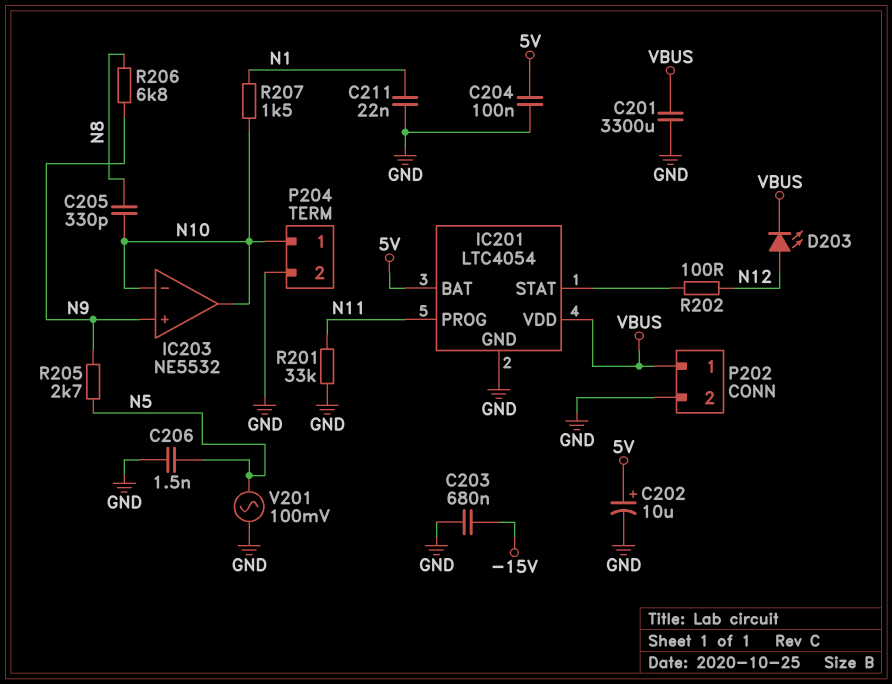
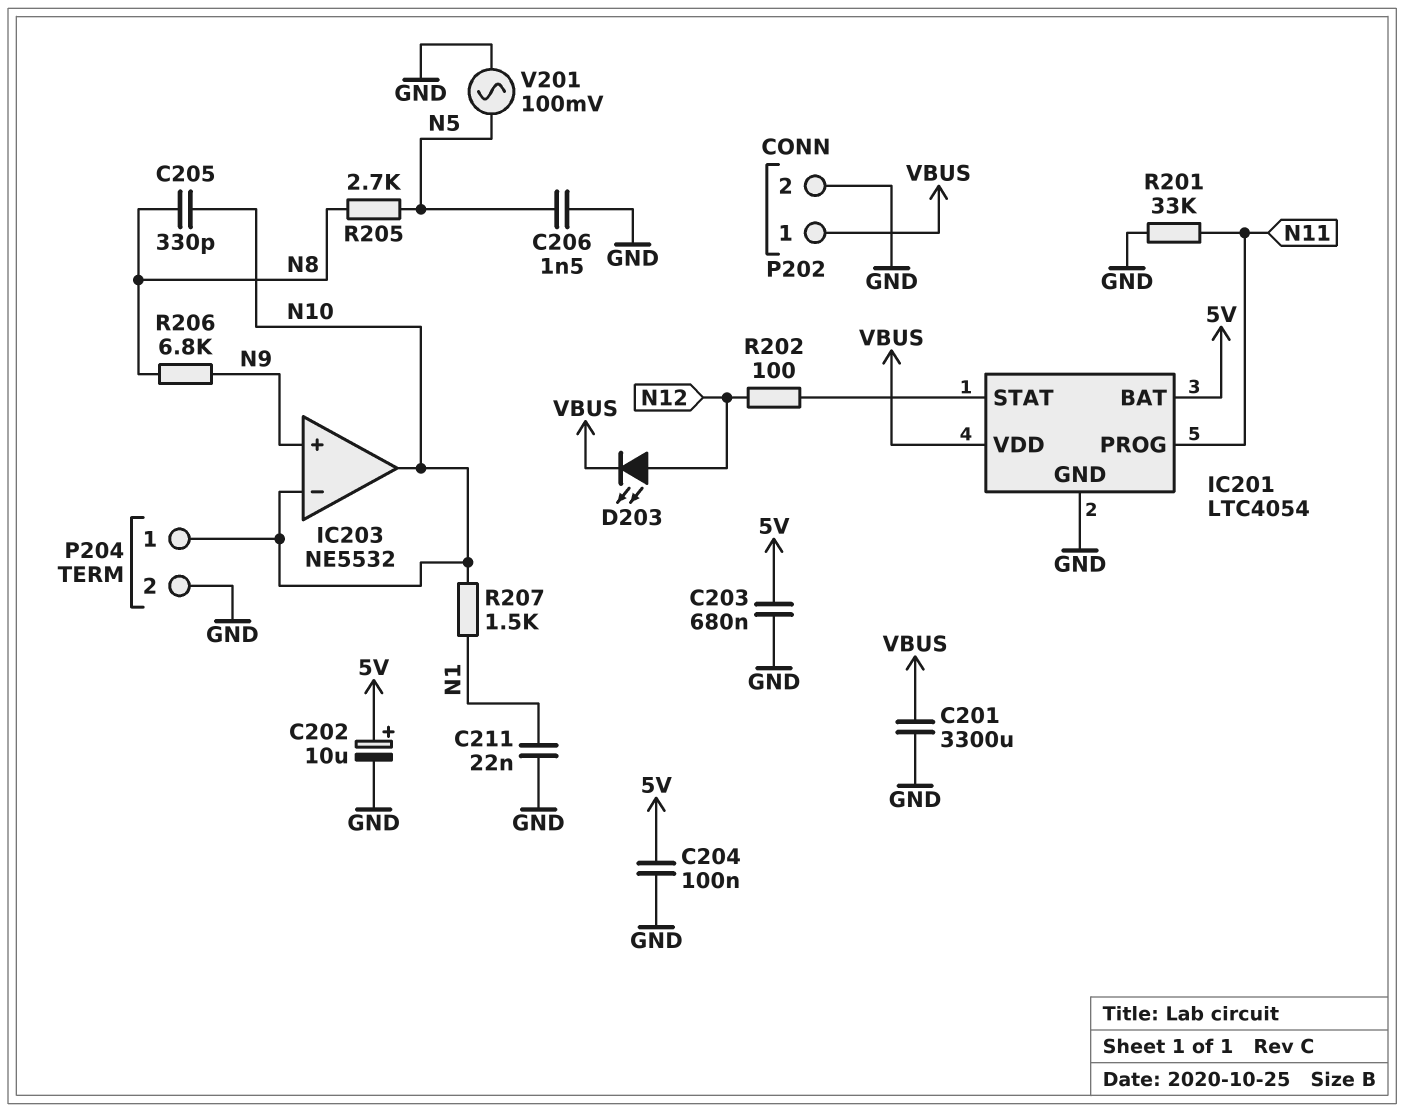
C203: 680nF (-15V, GND) -> 680nF (5V, GND)
R205: 2.7k (N5, N9) -> 2.7k (N5, N8)

